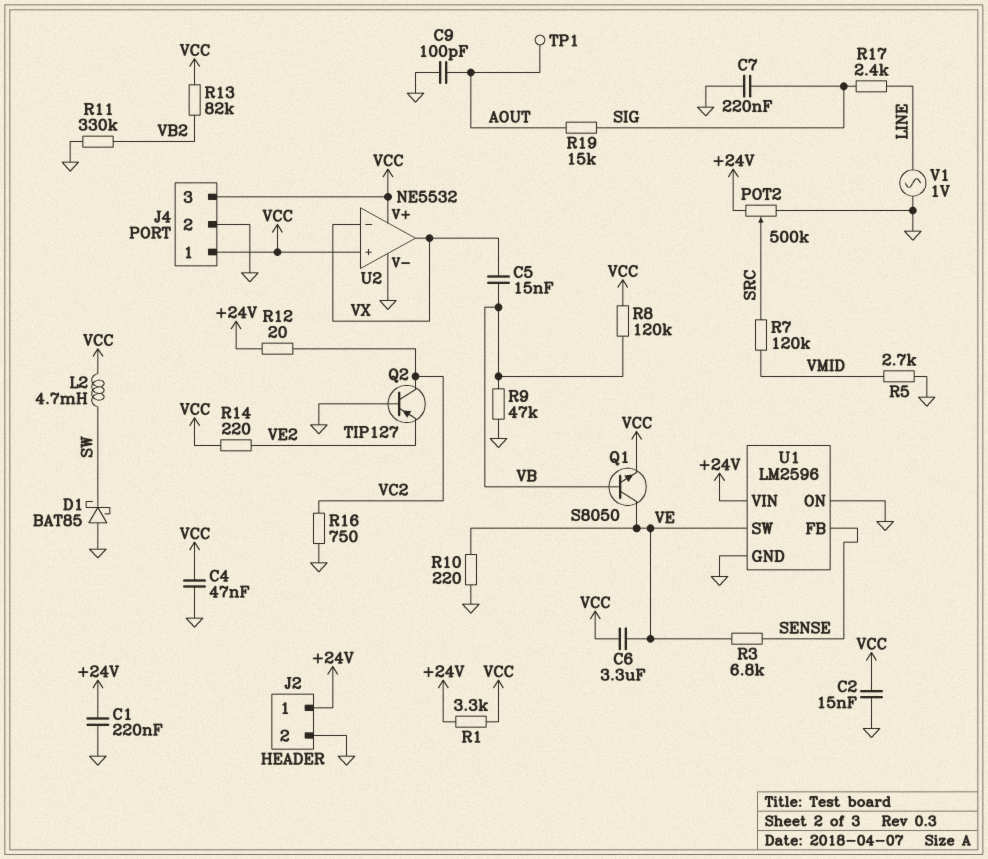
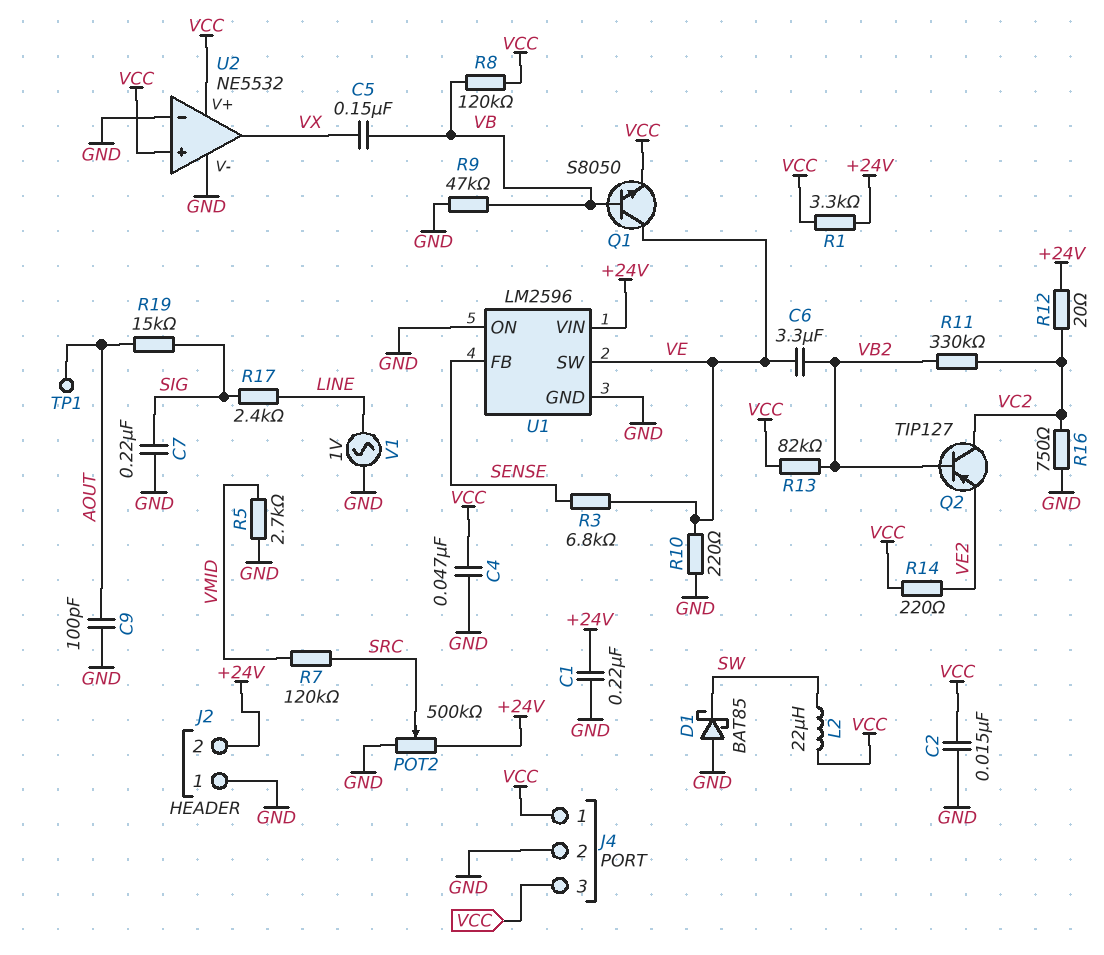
C5: 15nF (VB, VX) -> 150nF (VB, VX)
C6: 3.3uF (VCC, VE) -> 3.3uF (VB2, VE)
J2 pin 1: +24V -> GND
J2 pin 2: GND -> +24V
L2: 4.7mH (SW, VCC) -> 22uH (SW, VCC)
Q2: PNP TIP127 (B GND, C VC2, E VE2) -> PNP TIP127 (B VB2, C VC2, E VE2)
R11: 330k (GND, VB2) -> 330k (VB2, VC2)
U2 pin in-: VX -> GND

